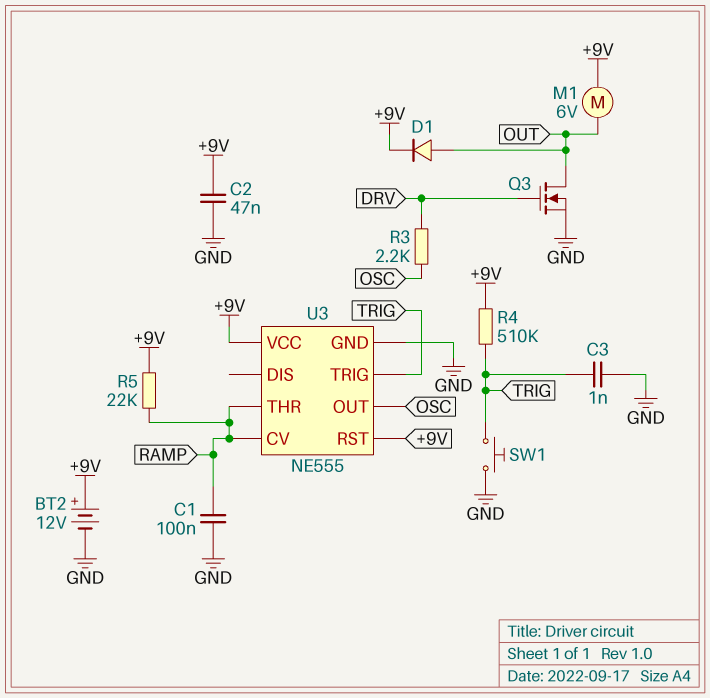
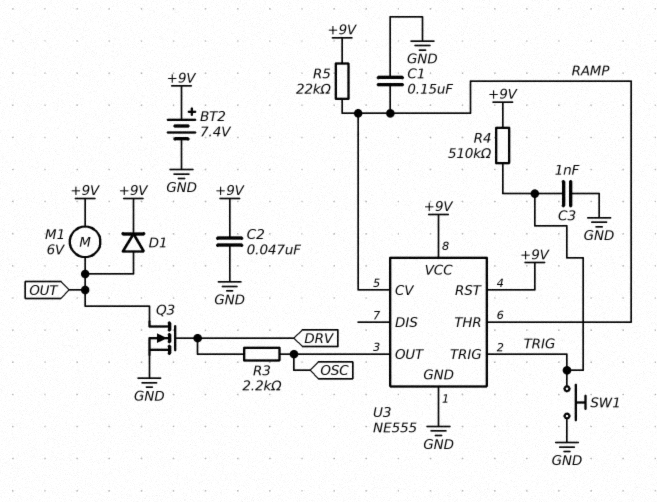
BT2: 12V (plus +9V, minus GND) -> 7.4V (plus +9V, minus GND)
C1: 100nF (GND, RAMP) -> 150nF (GND, RAMP)

